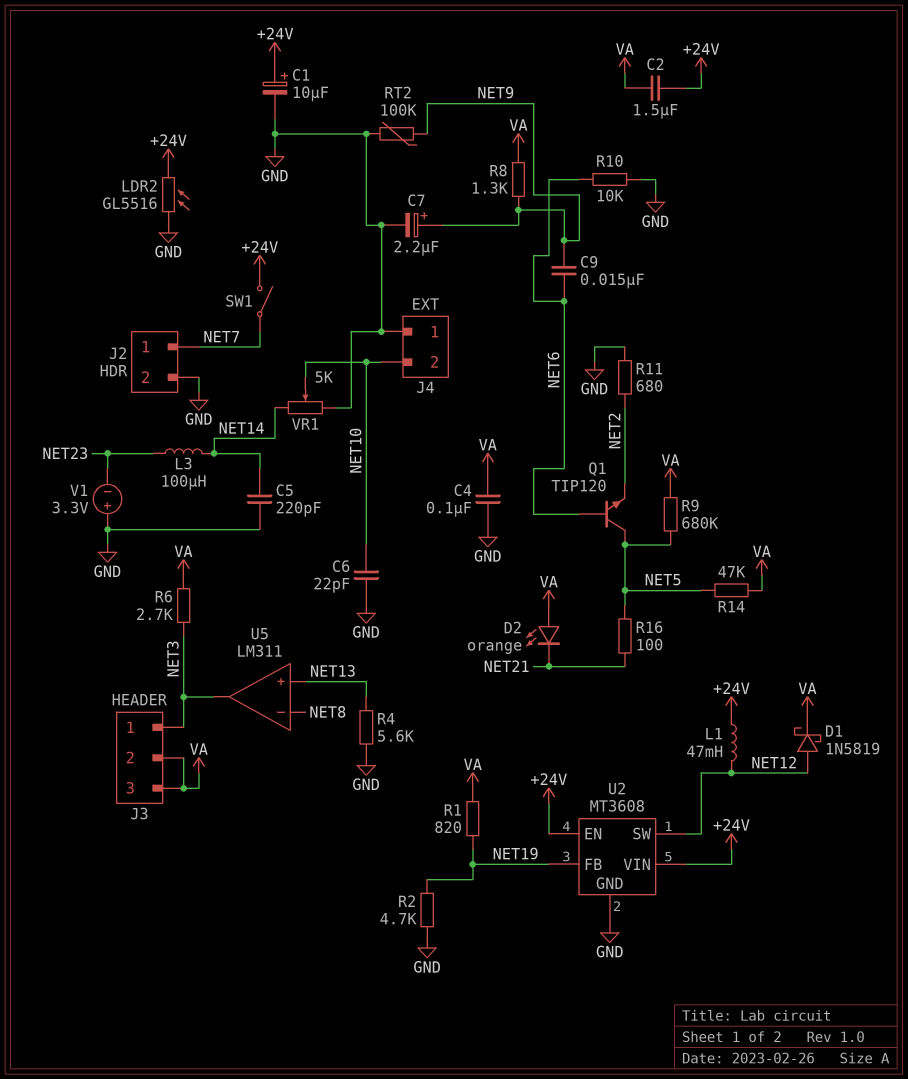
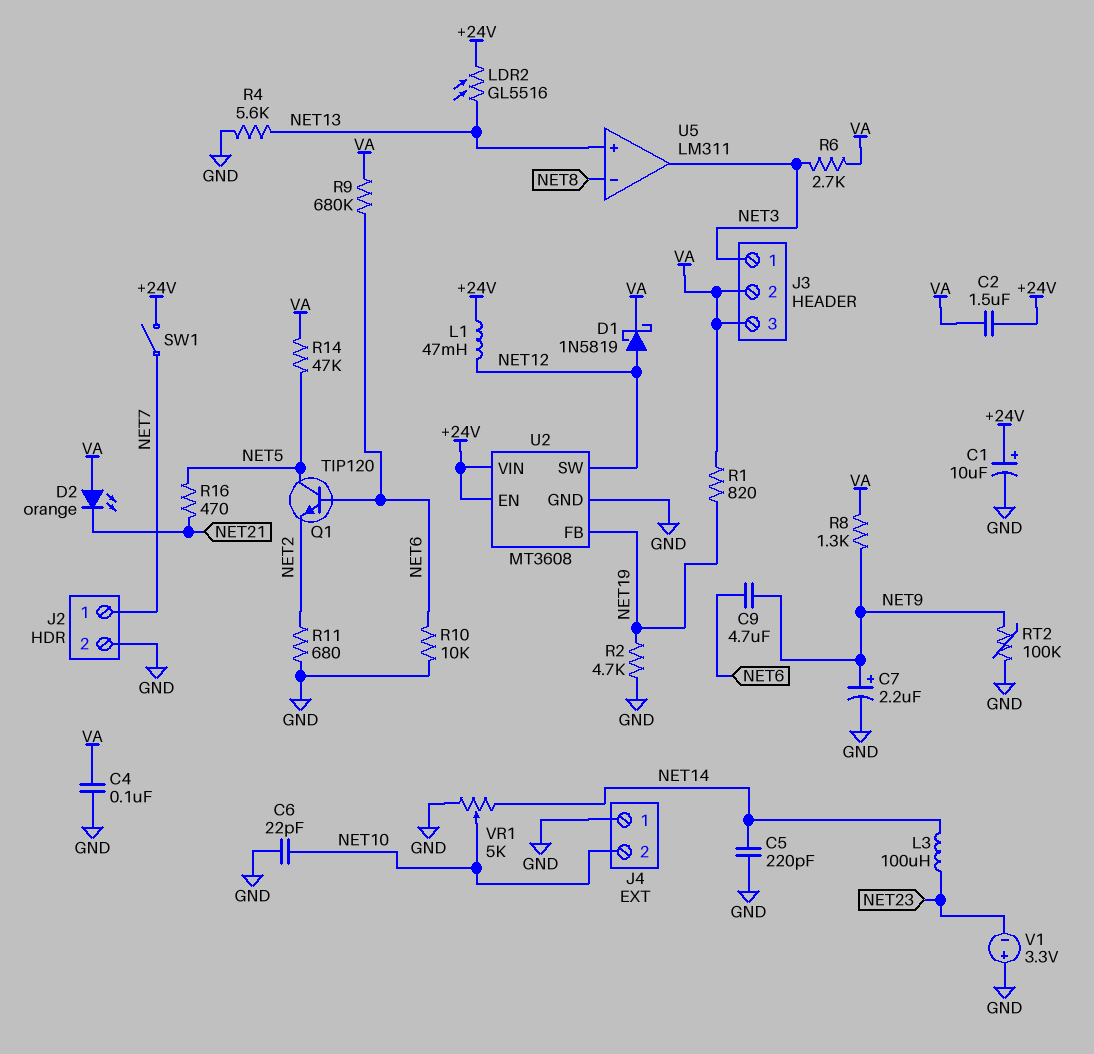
C9: 15nF (NET6, NET9) -> 4.7uF (NET6, NET9)
LDR2: GL5516 (+24V, GND) -> GL5516 (+24V, NET13)
R9: 680k (NET5, VA) -> 680k (NET6, VA)
R16: 100 (NET5, NET21) -> 470 (NET5, NET21)

